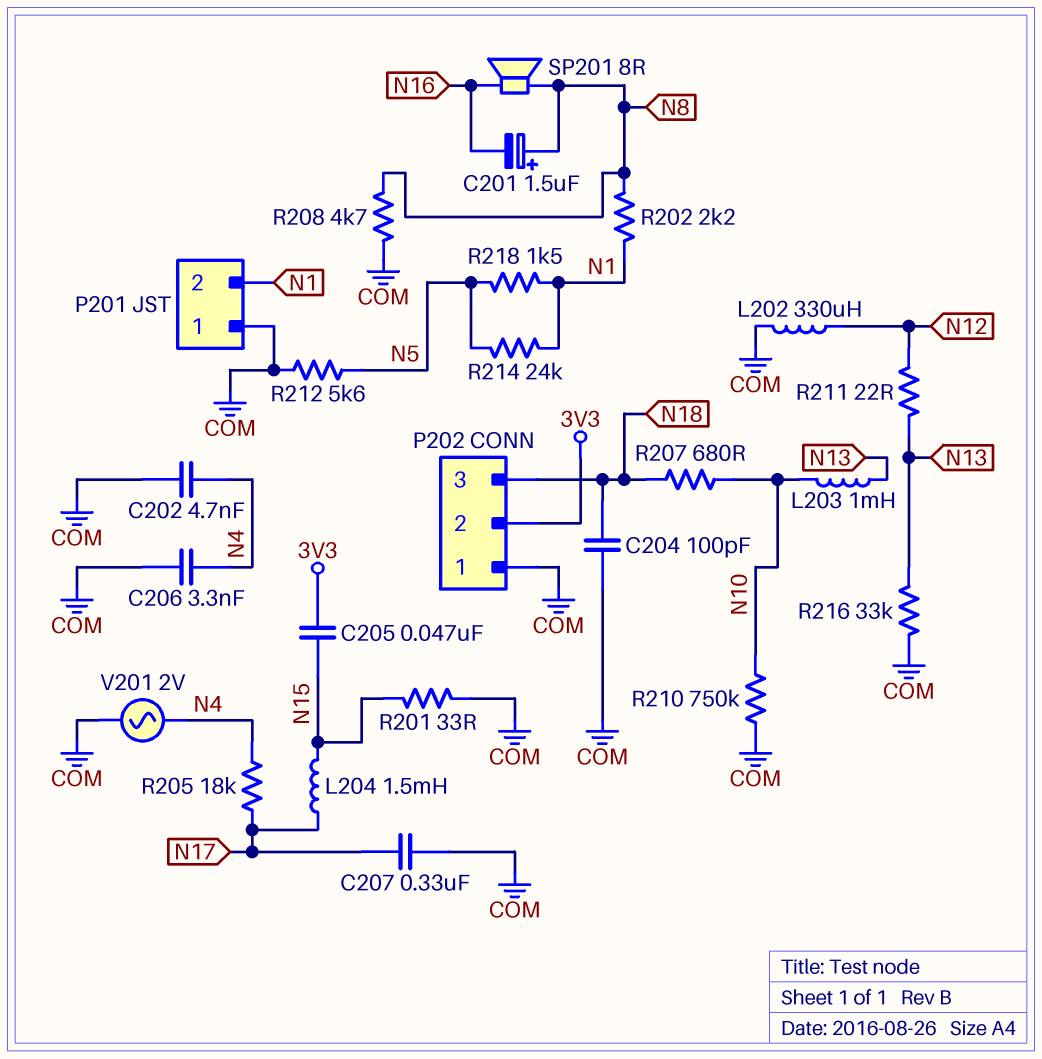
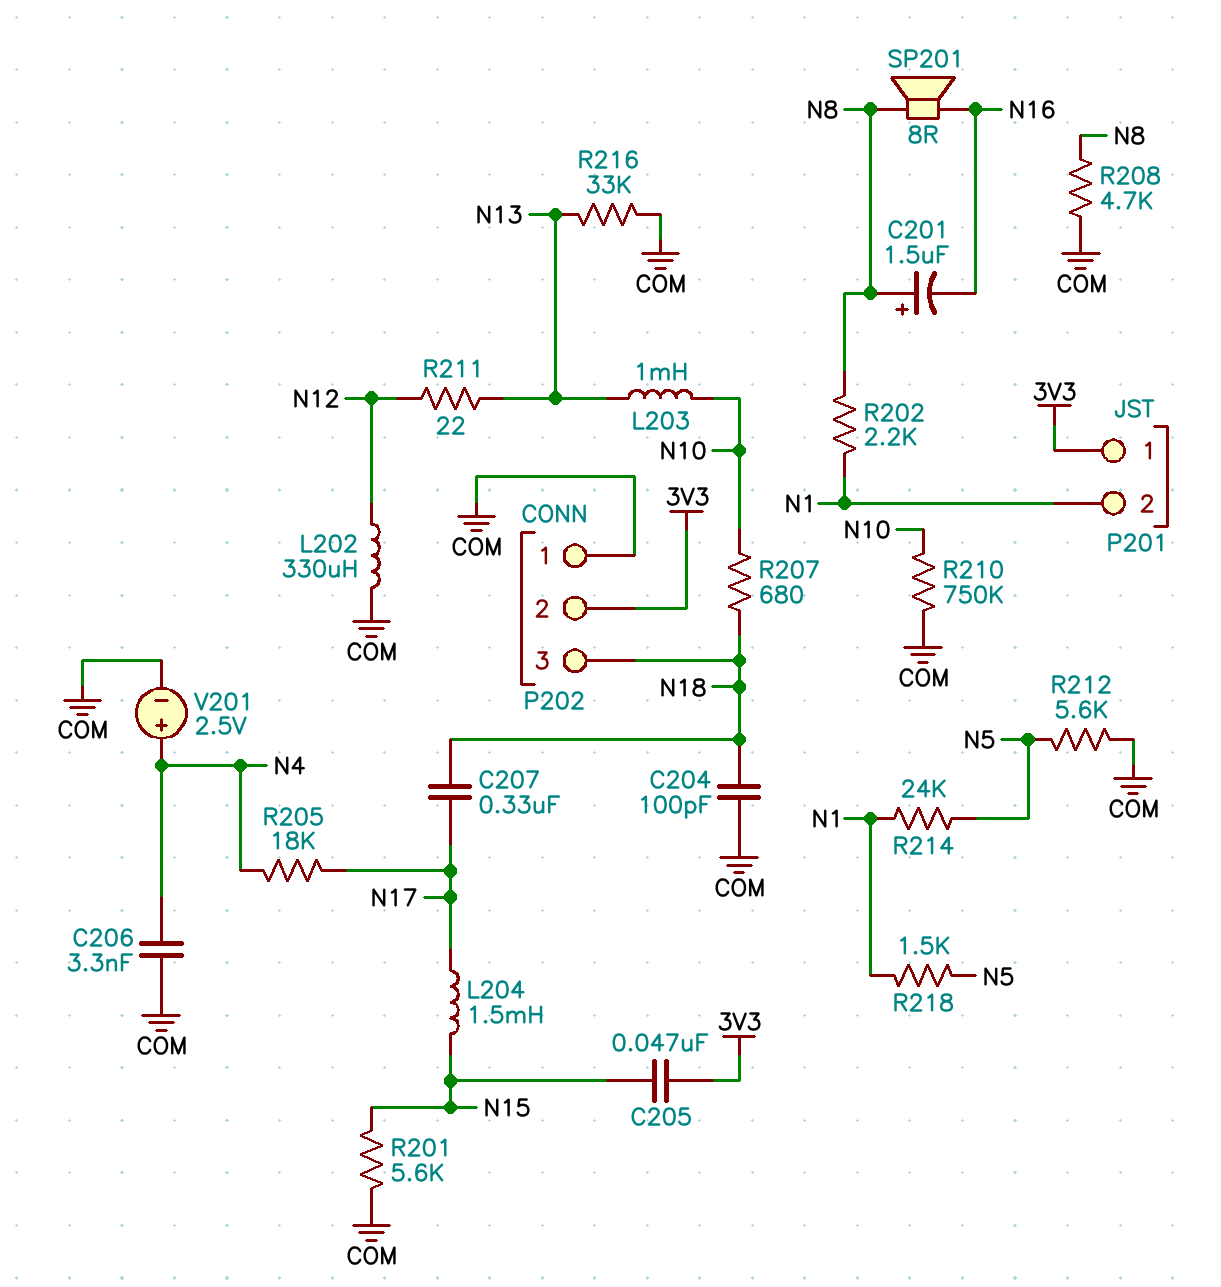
C202: 4.7nF (COM, N4) -> none
C207: 330nF (COM, N17) -> 330nF (N17, N18)
P201 pin 1: COM -> 3V3
R201: 33 (COM, N15) -> 5.6k (COM, N15)
V201: AC 2V (COM, N4) -> 2.5V (plus N4, minus COM)

